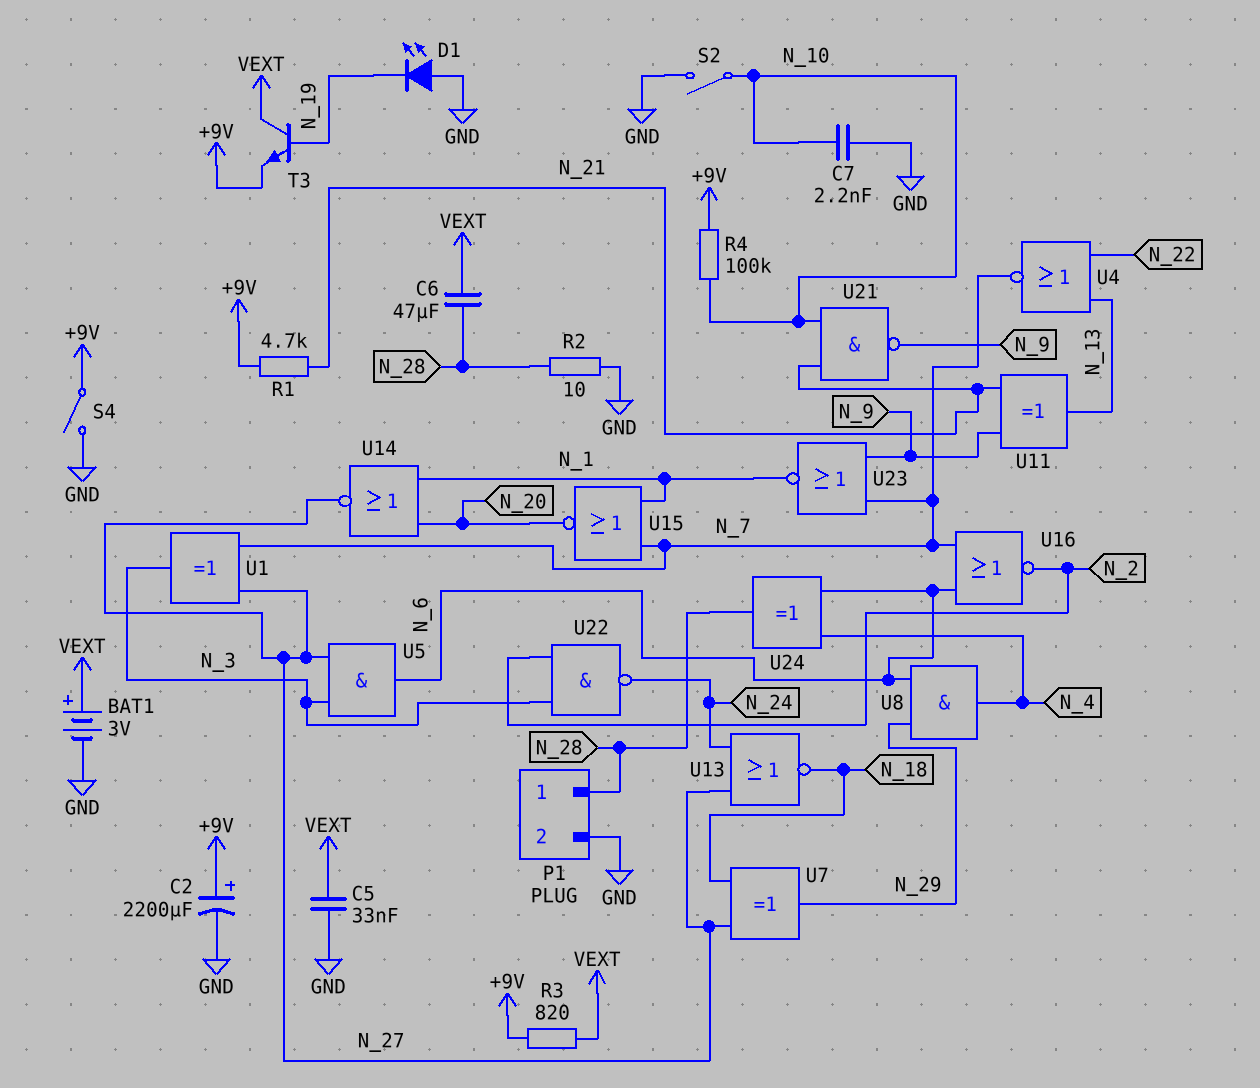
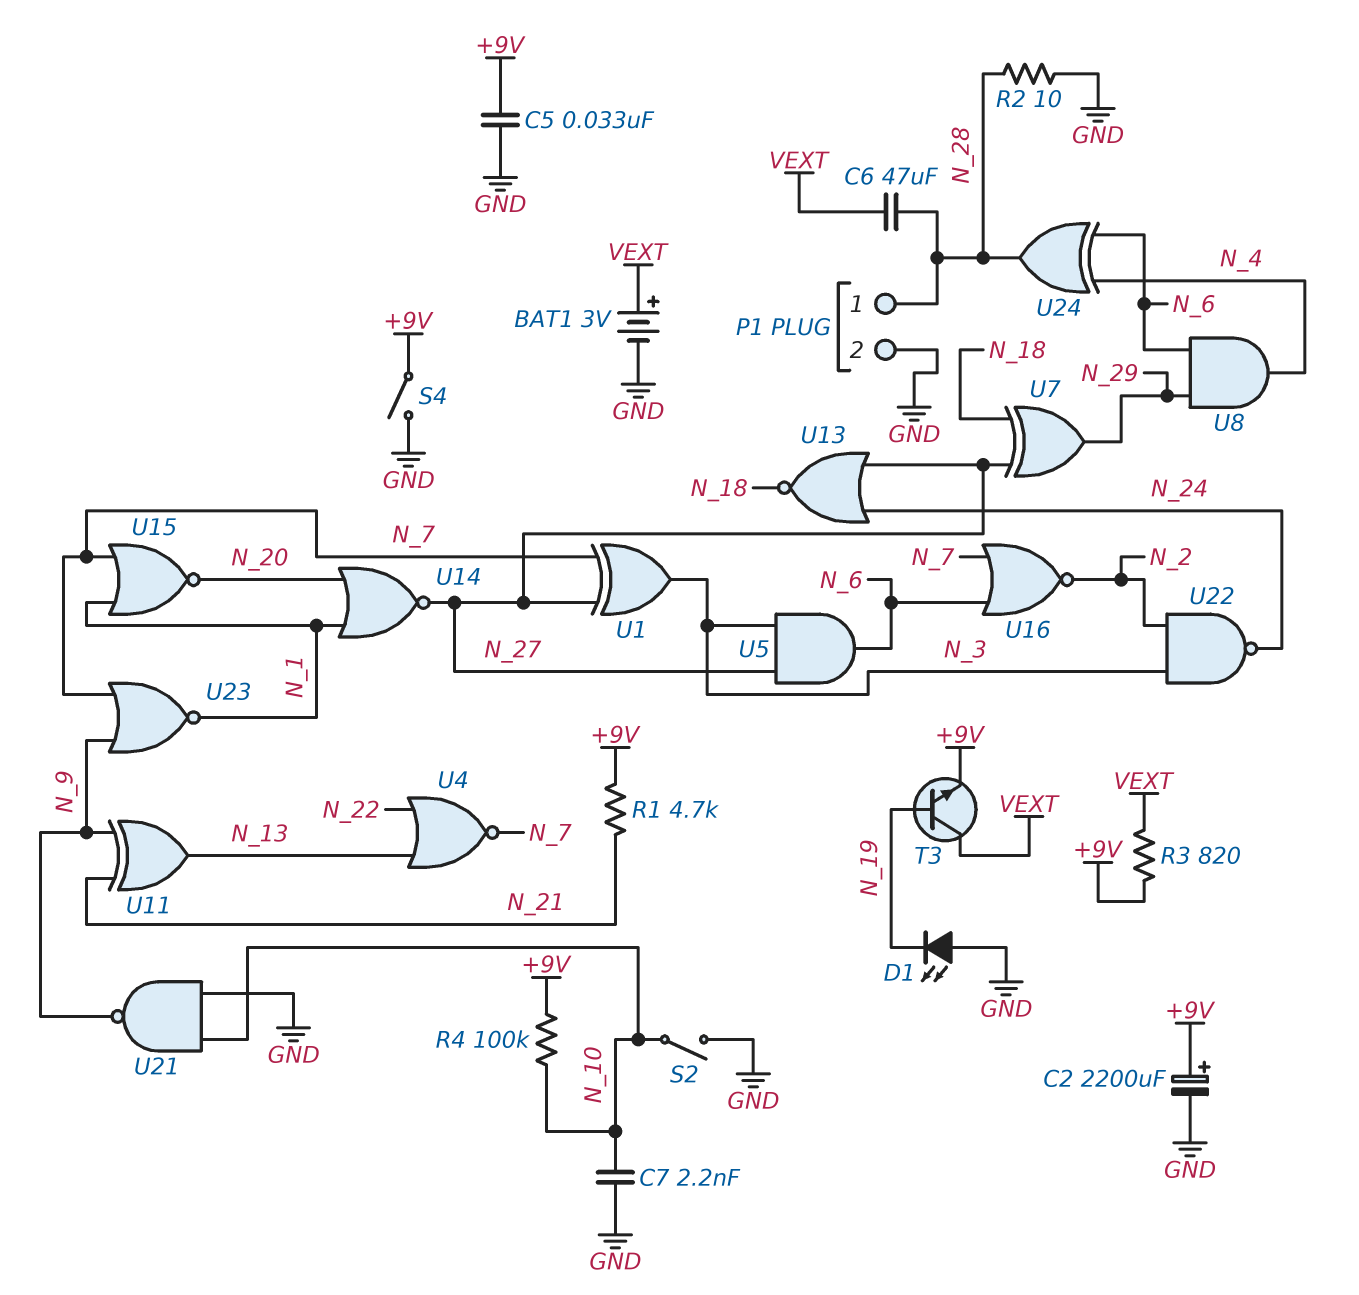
C5: 33nF (GND, VEXT) -> 33nF (+9V, GND)
U21: NAND (in N_10, in N_21, out N_9) -> NAND (in GND, in N_10, out N_9)

